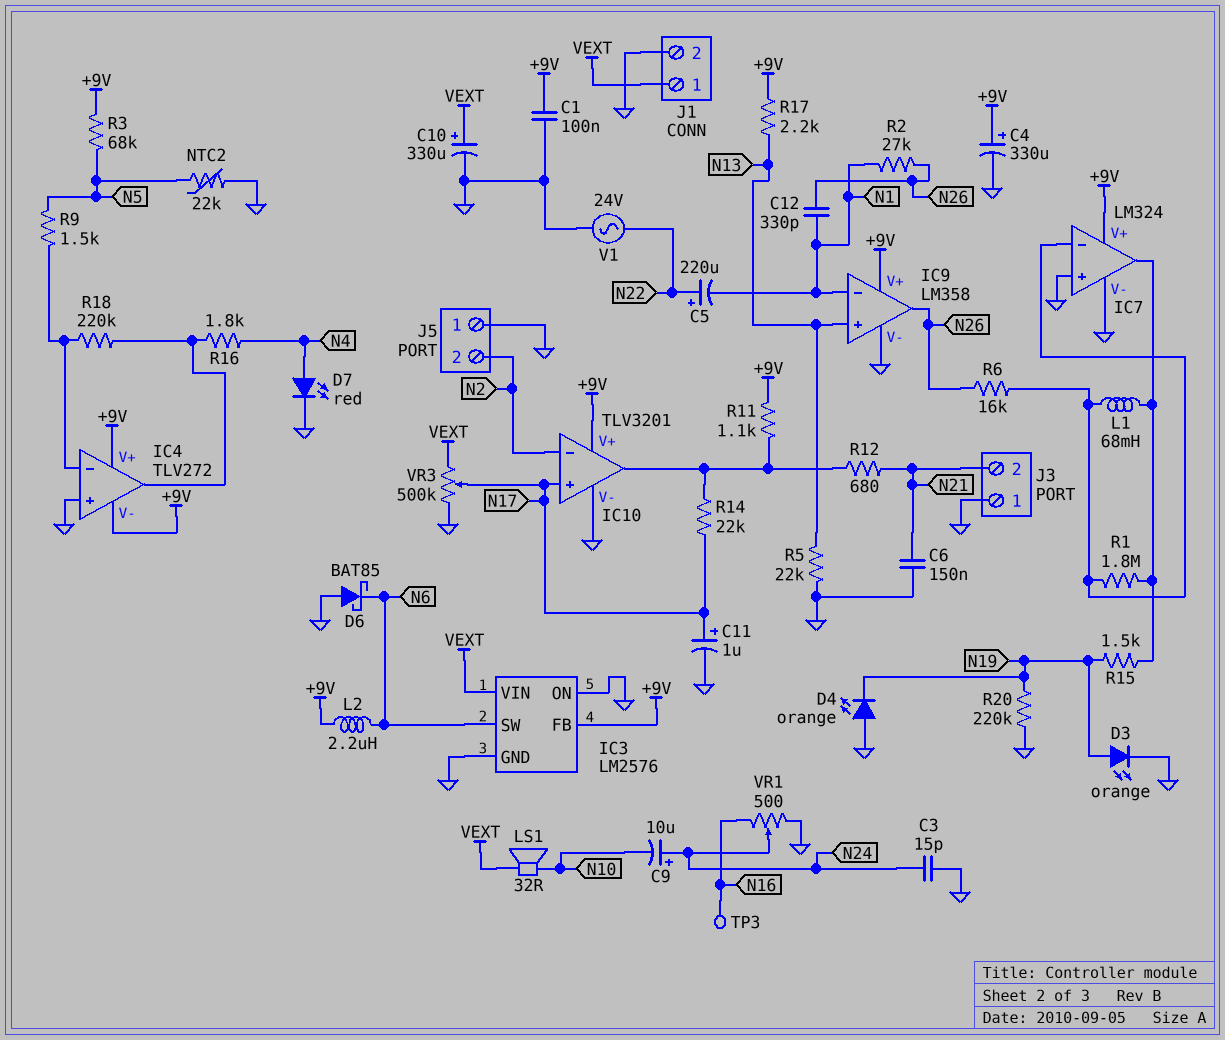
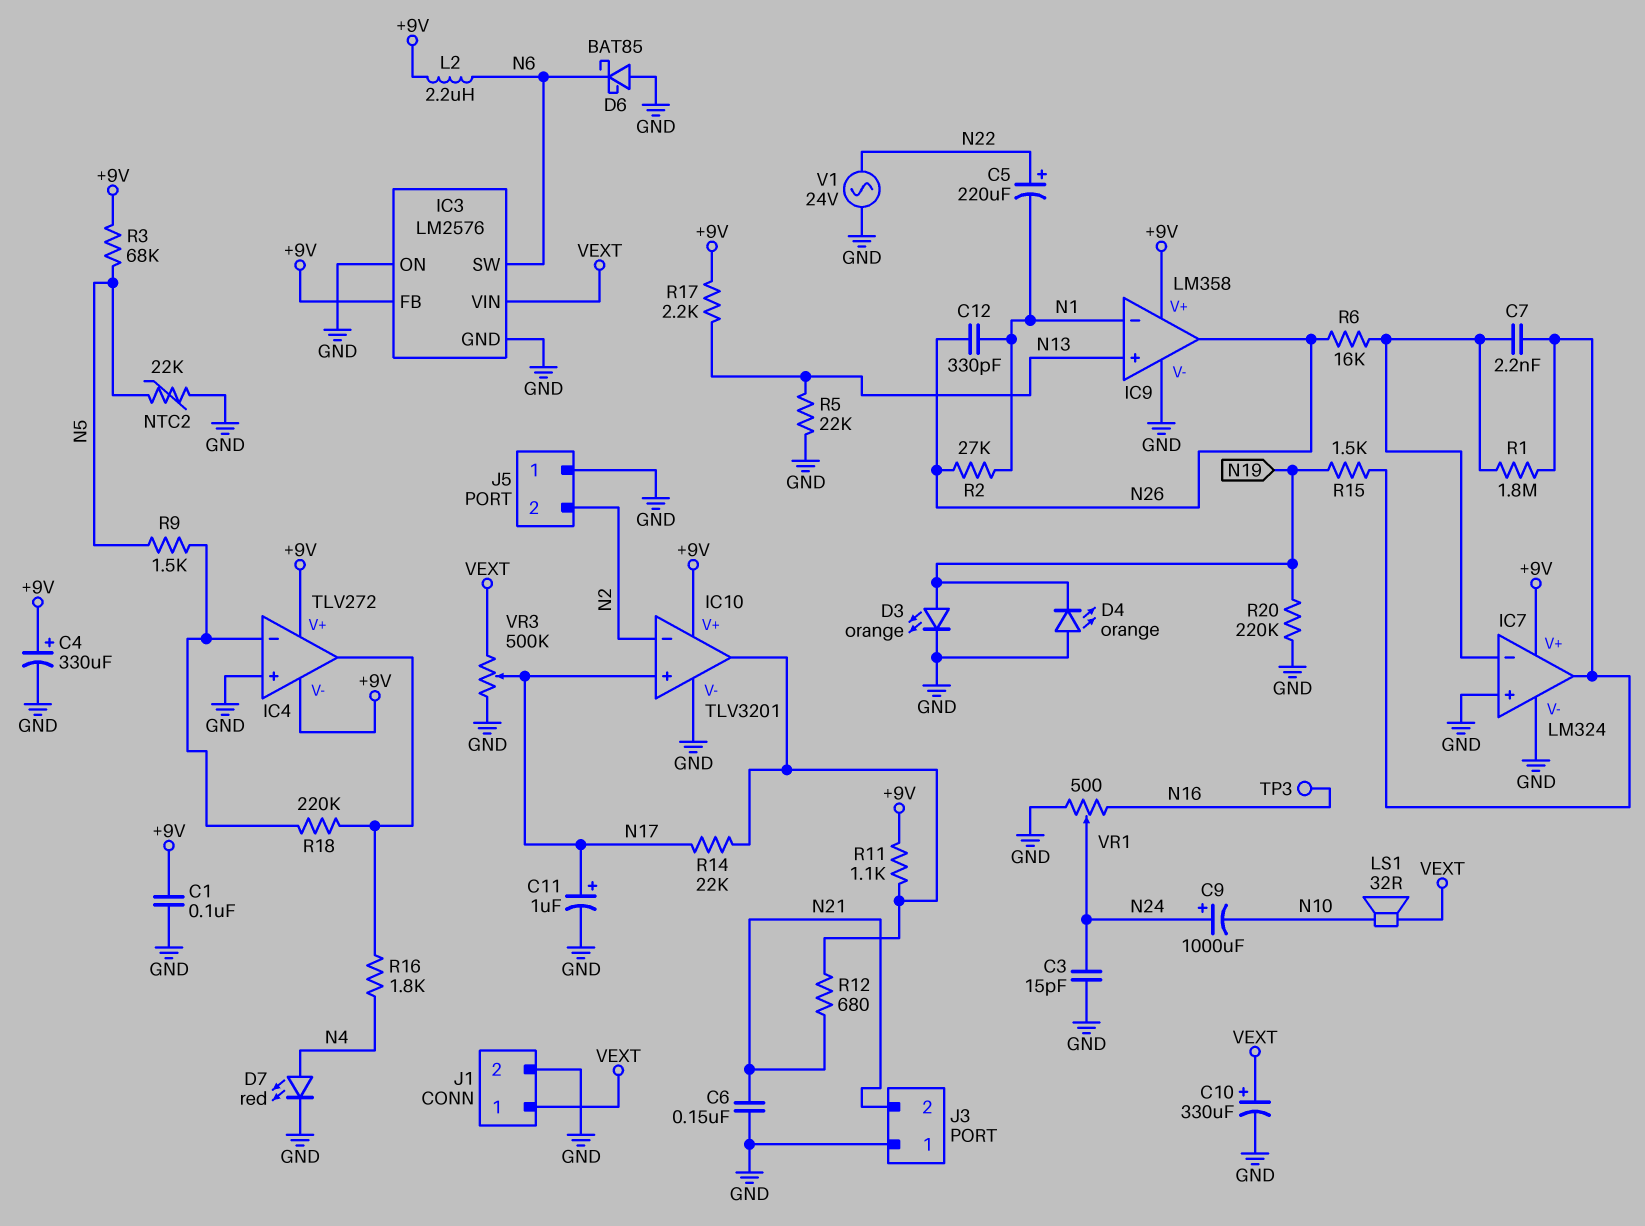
C7: none -> 2.2nF (IC7/in-, IC7/out)
C9: 10uF (plus N24, minus N10) -> 1000uF (plus N24, minus N10)
L1: 68mH (IC7/in-, IC7/out) -> none

